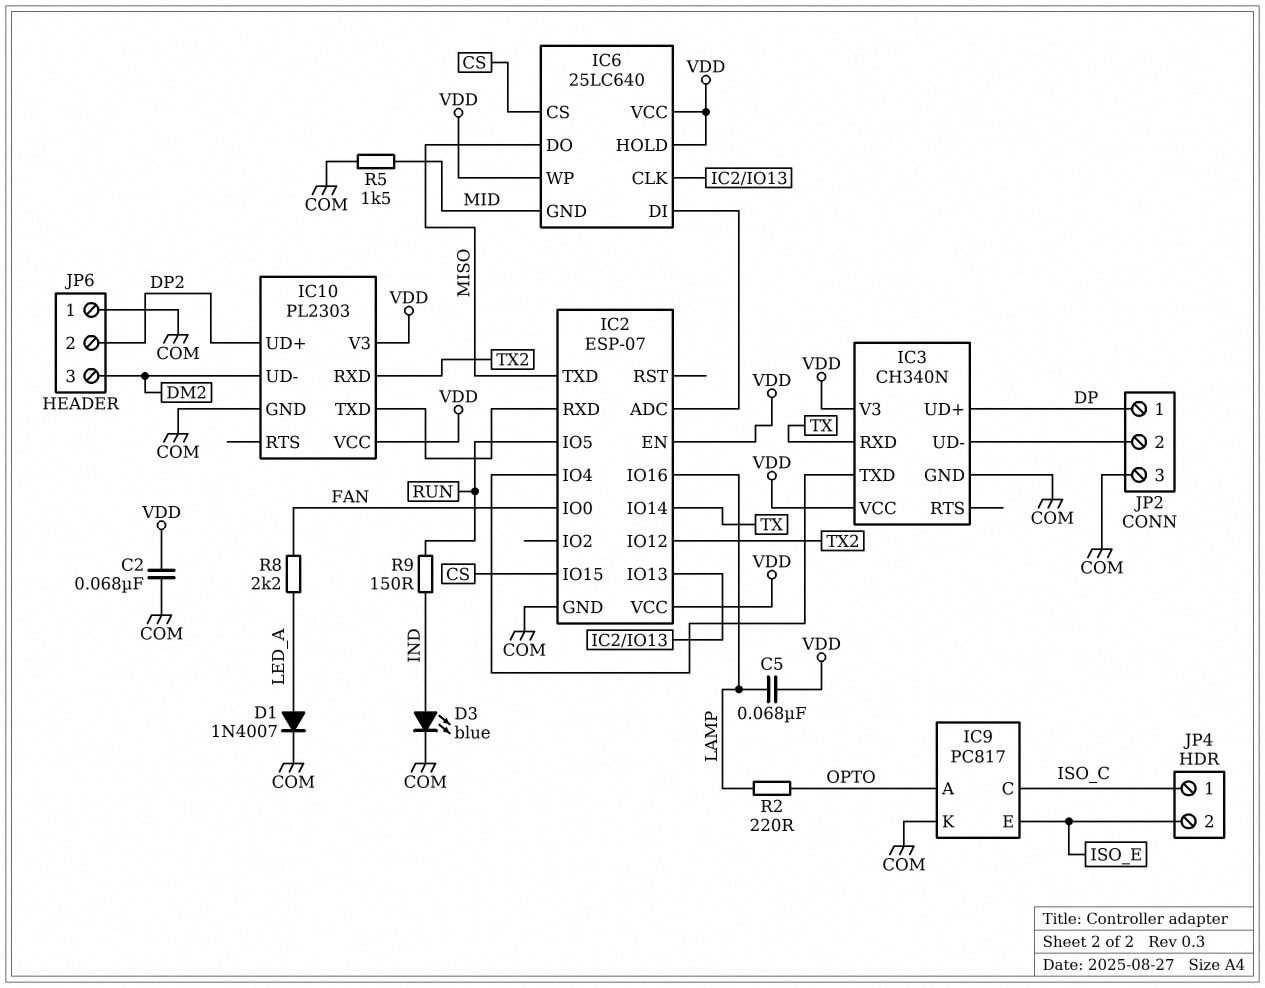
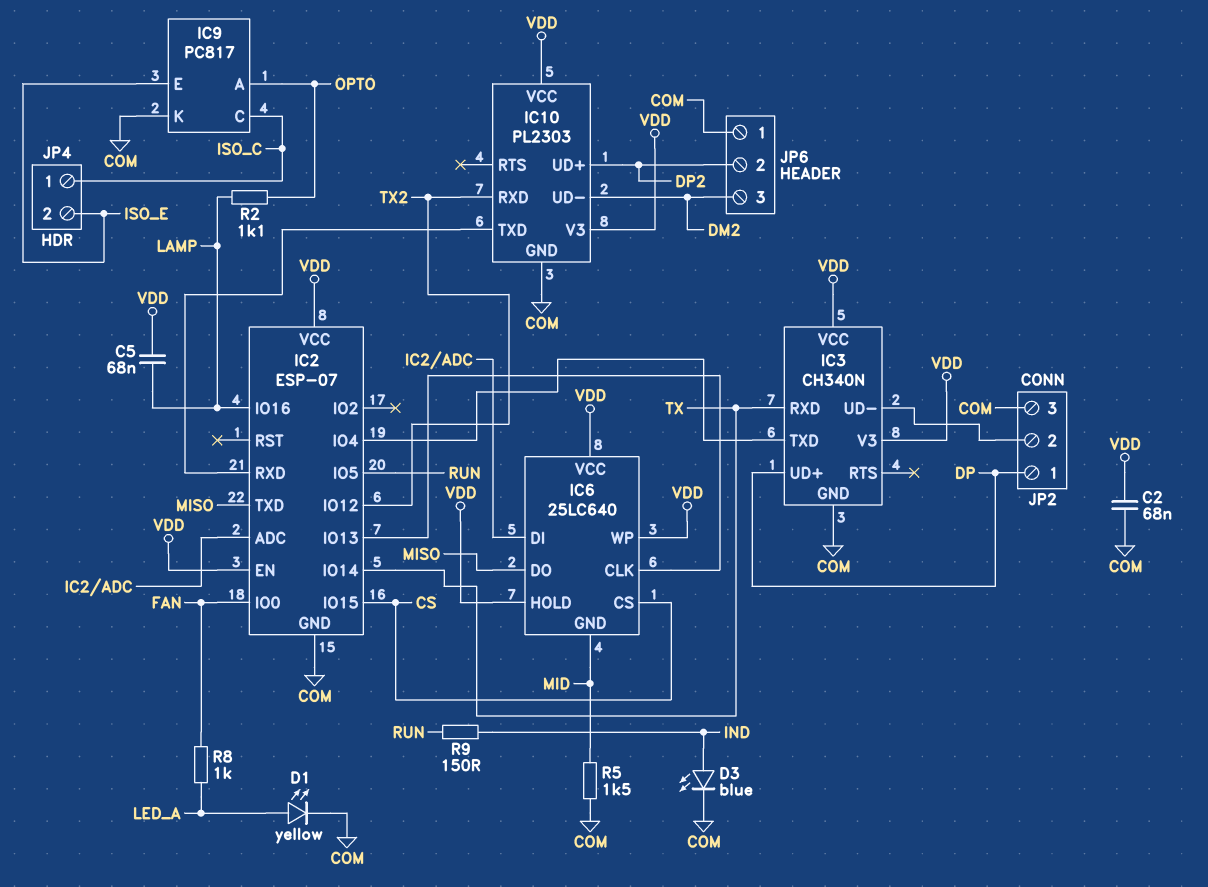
D1: diode 1N4007 (A LED_A, K COM) -> LED yellow (A LED_A, K COM)
R2: 220 (LAMP, OPTO) -> 1.1k (LAMP, OPTO)
R8: 2.2k (FAN, LED_A) -> 1k (FAN, LED_A)

